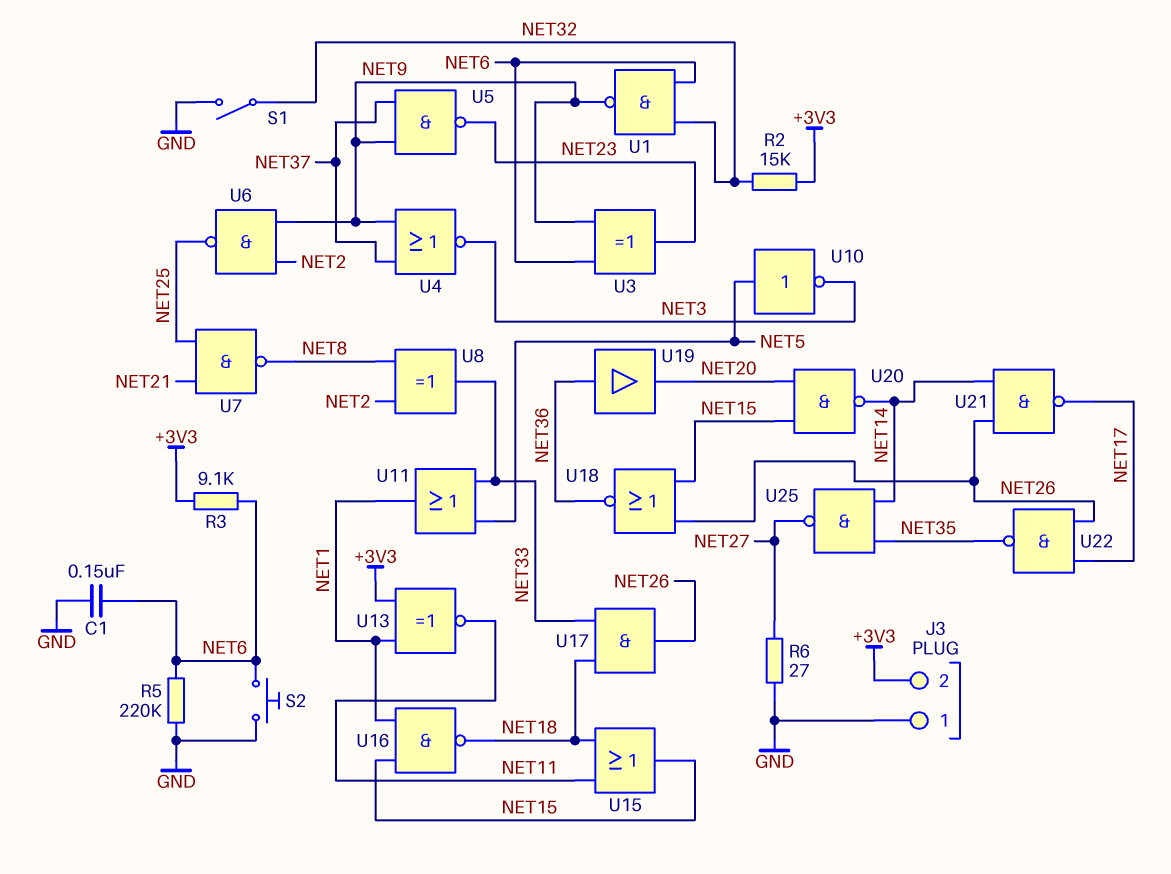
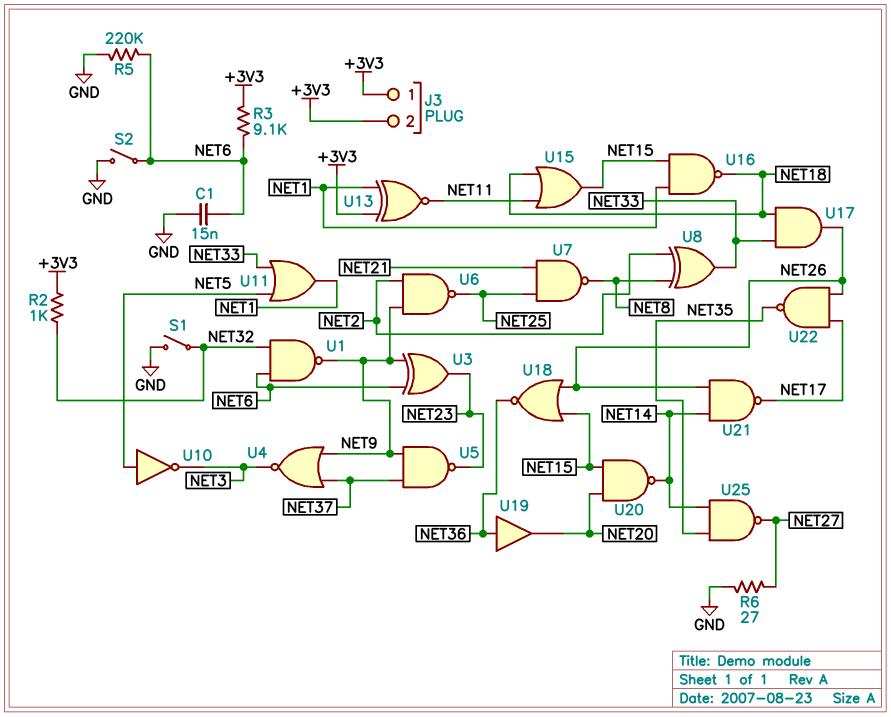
C1: 150nF (GND, NET6) -> 15nF (GND, NET6)
J3 pin 1: GND -> +3V3
R2: 15k (+3V3, NET32) -> 1k (+3V3, NET32)
S2: button (GND, NET6) -> switch (GND, NET6)

